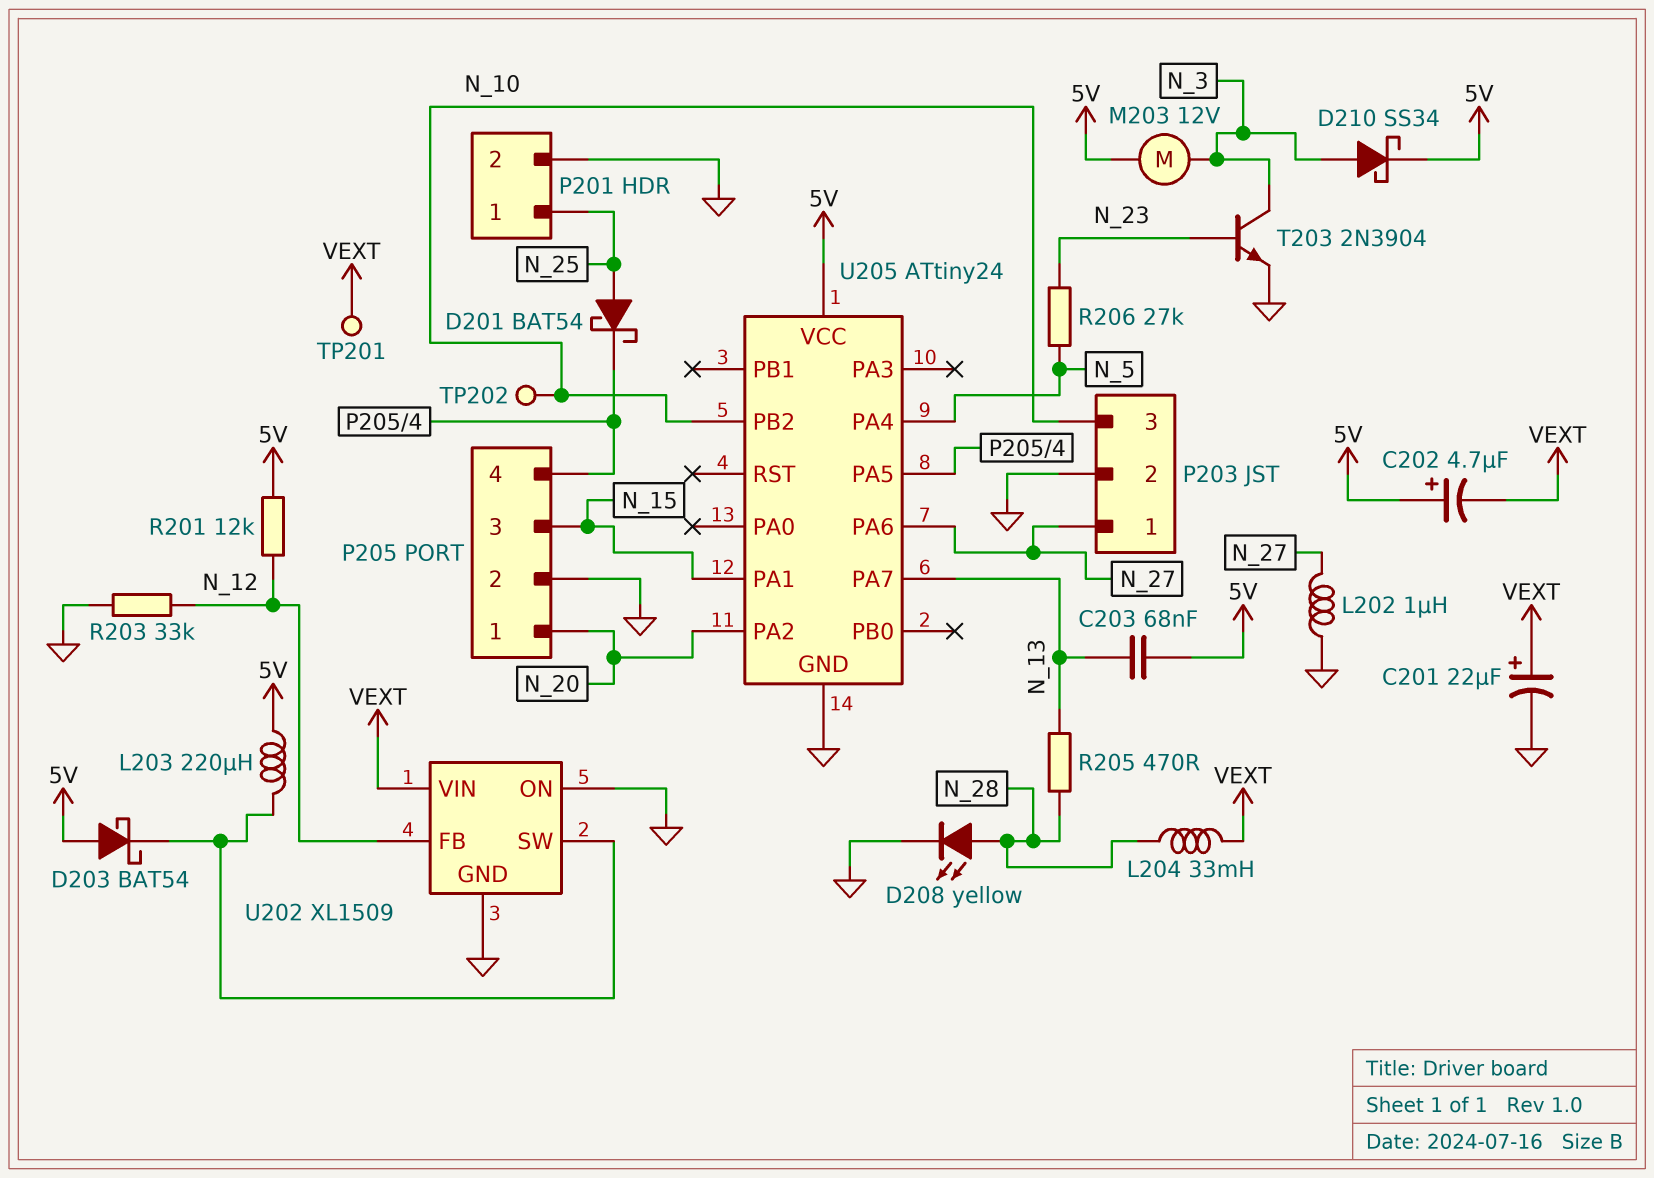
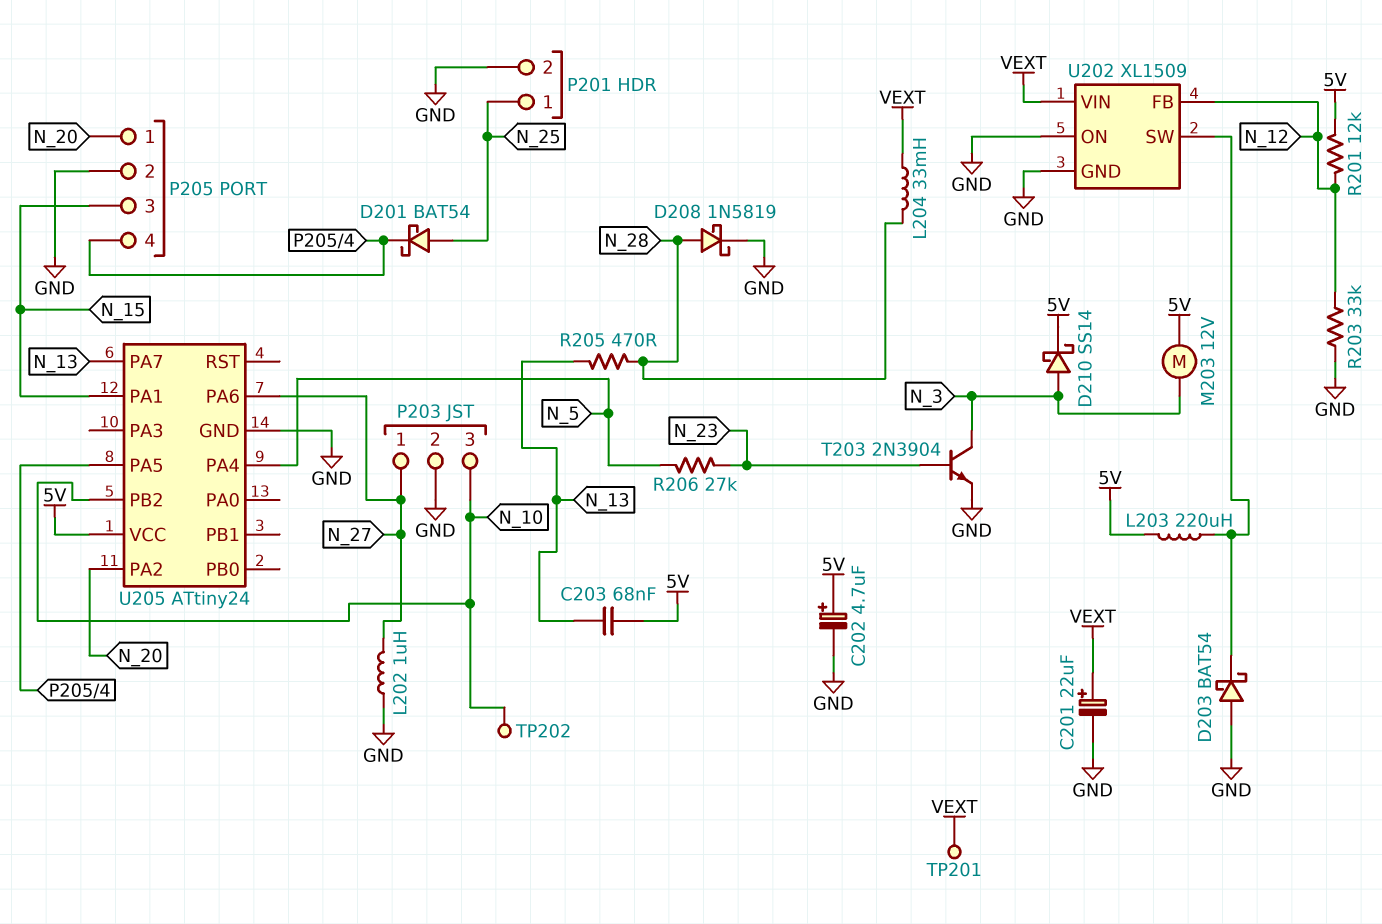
C202: 4.7uF (plus 5V, minus VEXT) -> 4.7uF (plus 5V, minus GND)
D203: schottky BAT54 (A 5V, K U202/SW) -> schottky BAT54 (A GND, K U202/SW)
D208: LED yellow (A N_28, K GND) -> schottky 1N5819 (A N_28, K GND)
D210: schottky SS34 (A N_3, K 5V) -> schottky SS14 (A N_3, K 5V)

